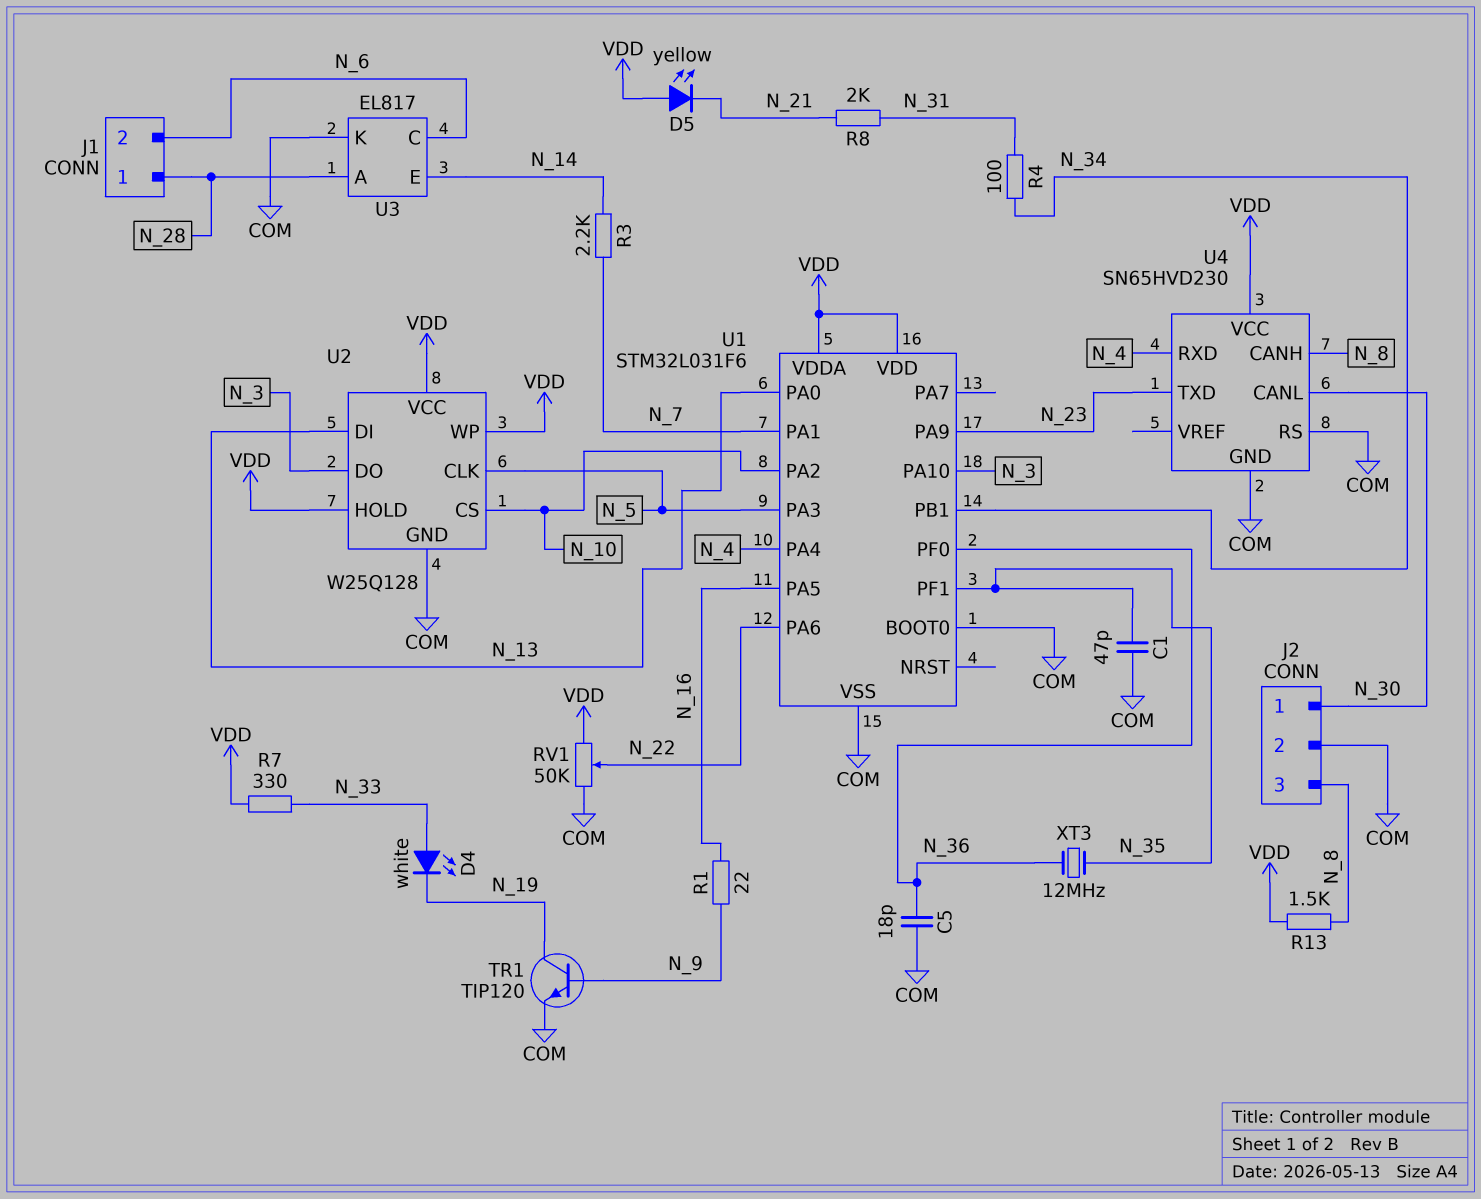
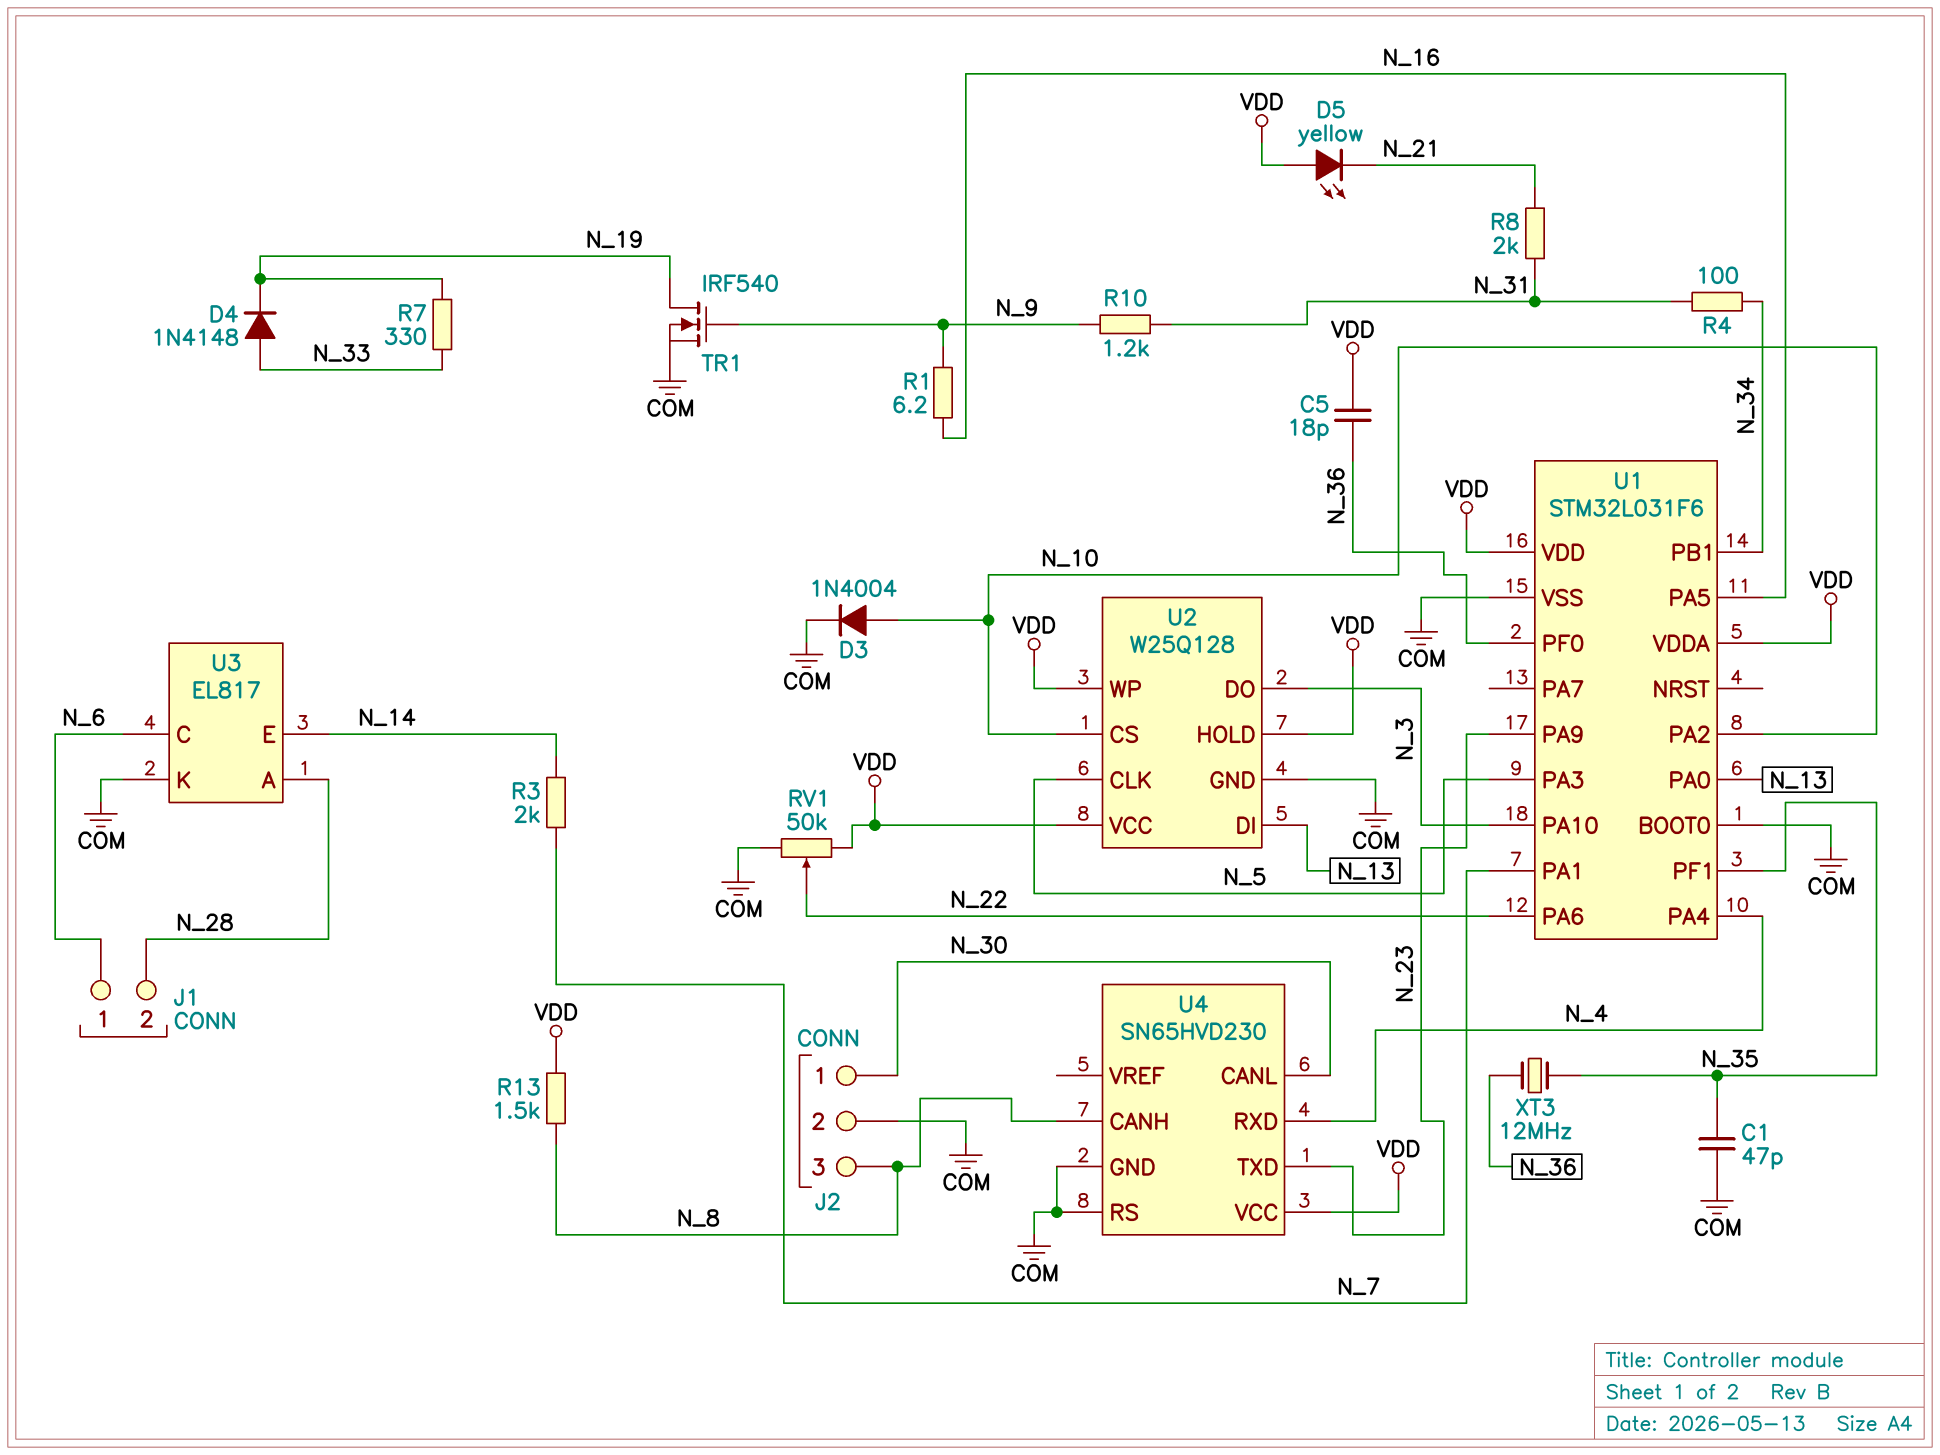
C5: 18pF (COM, N_36) -> 18pF (N_36, VDD)
D3: none -> diode 1N4004 (A N_10, K COM)
D4: LED white (A N_33, K N_19) -> diode 1N4148 (A N_33, K N_19)
J1 pin 1: N_28 -> N_6
J1 pin 2: N_6 -> N_28
R1: 22 (N_9, N_16) -> 6.2 (N_9, N_16)
R3: 2.2k (N_7, N_14) -> 2k (N_7, N_14)
R7: 330 (N_33, VDD) -> 330 (N_19, N_33)
R10: none -> 1.2k (N_9, N_31)
TR1: NPN TIP120 (B N_9, C N_19, E COM) -> NMOS IRF540 (G N_9, D N_19, S COM)

